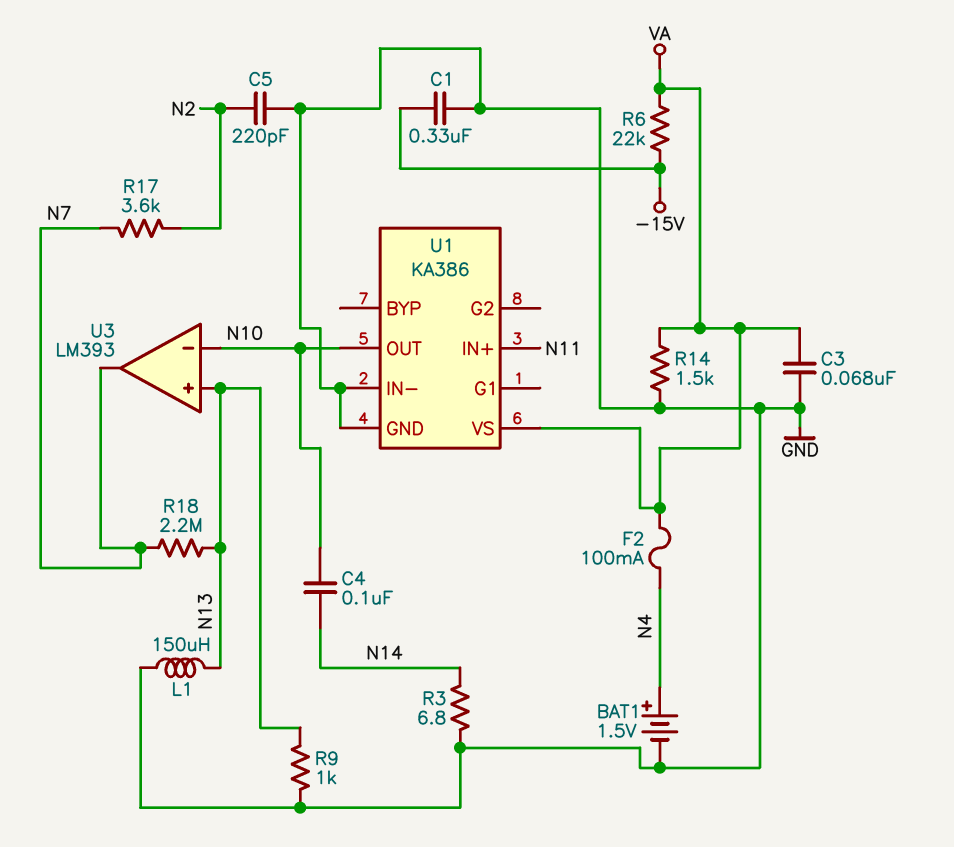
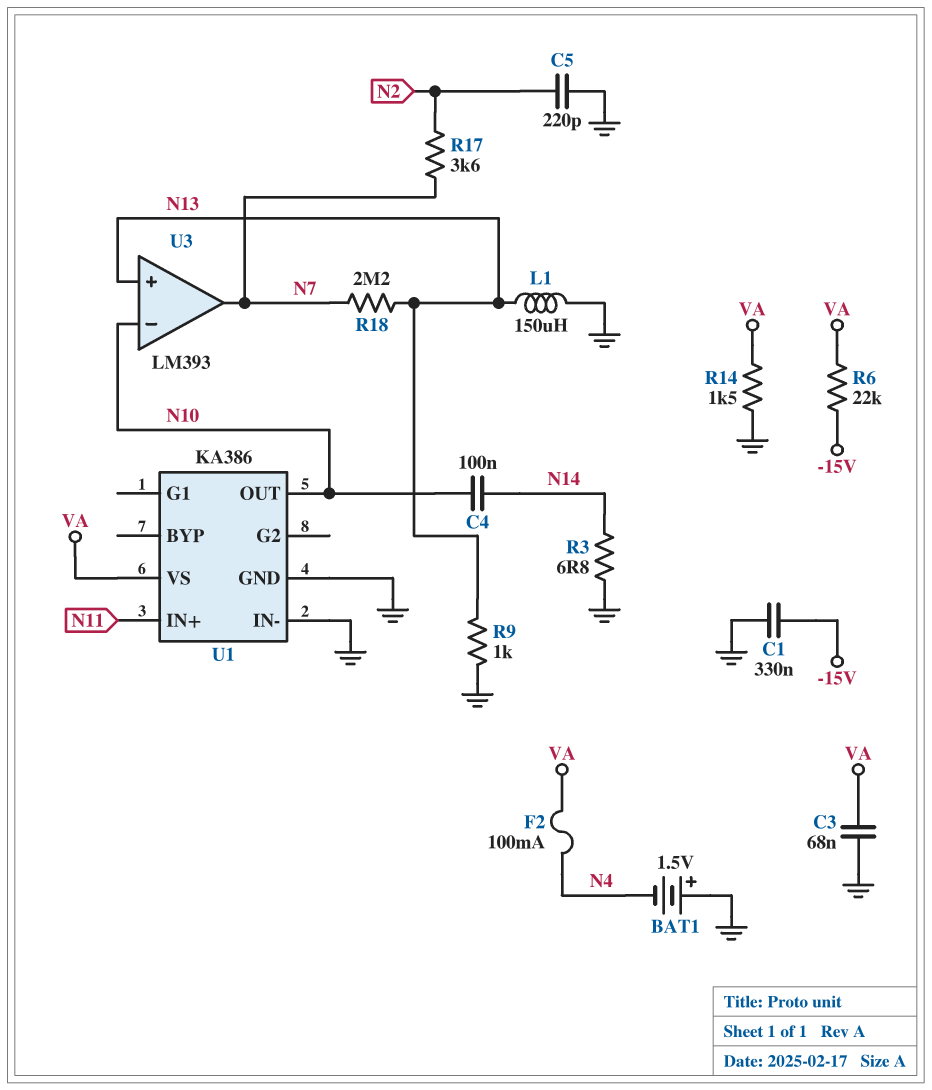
BAT1: 1.5V (plus N4, minus GND) -> 1.5V (plus GND, minus N4)

